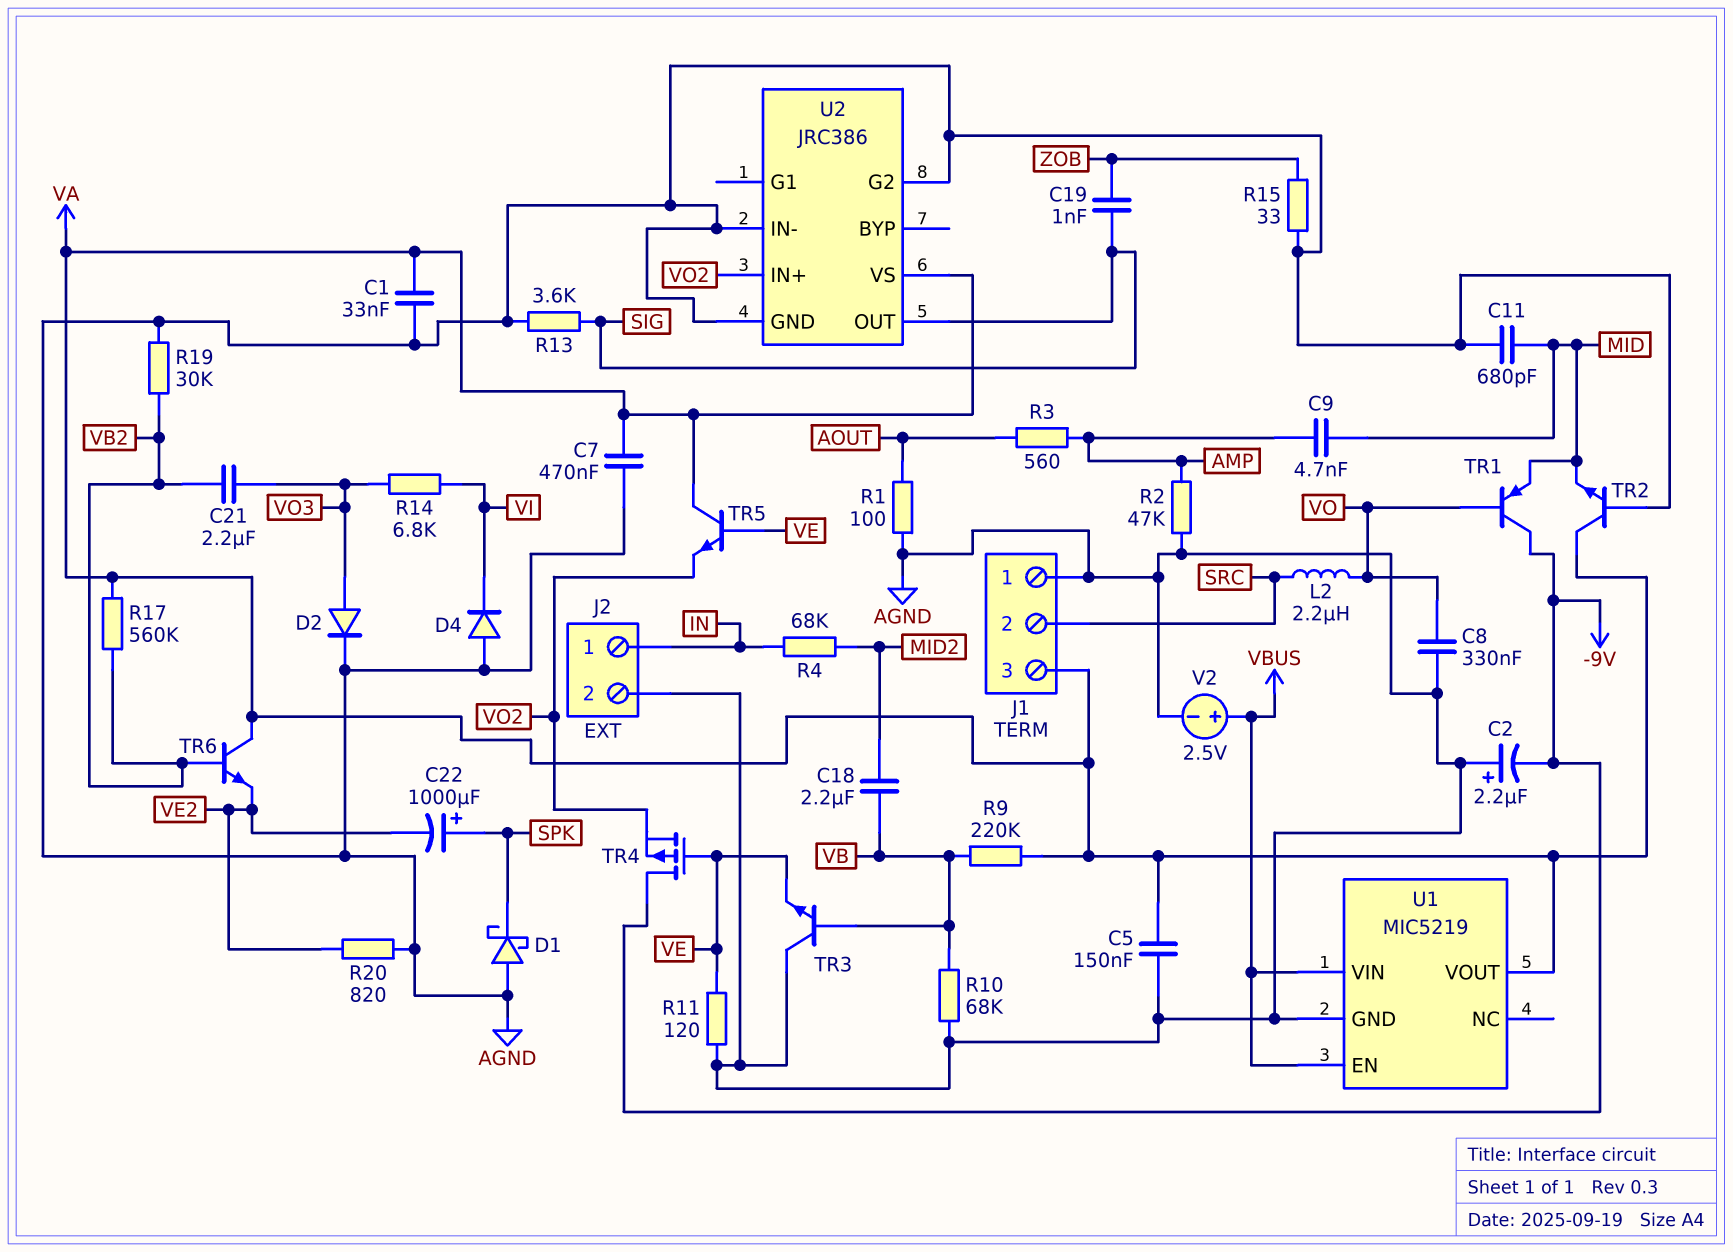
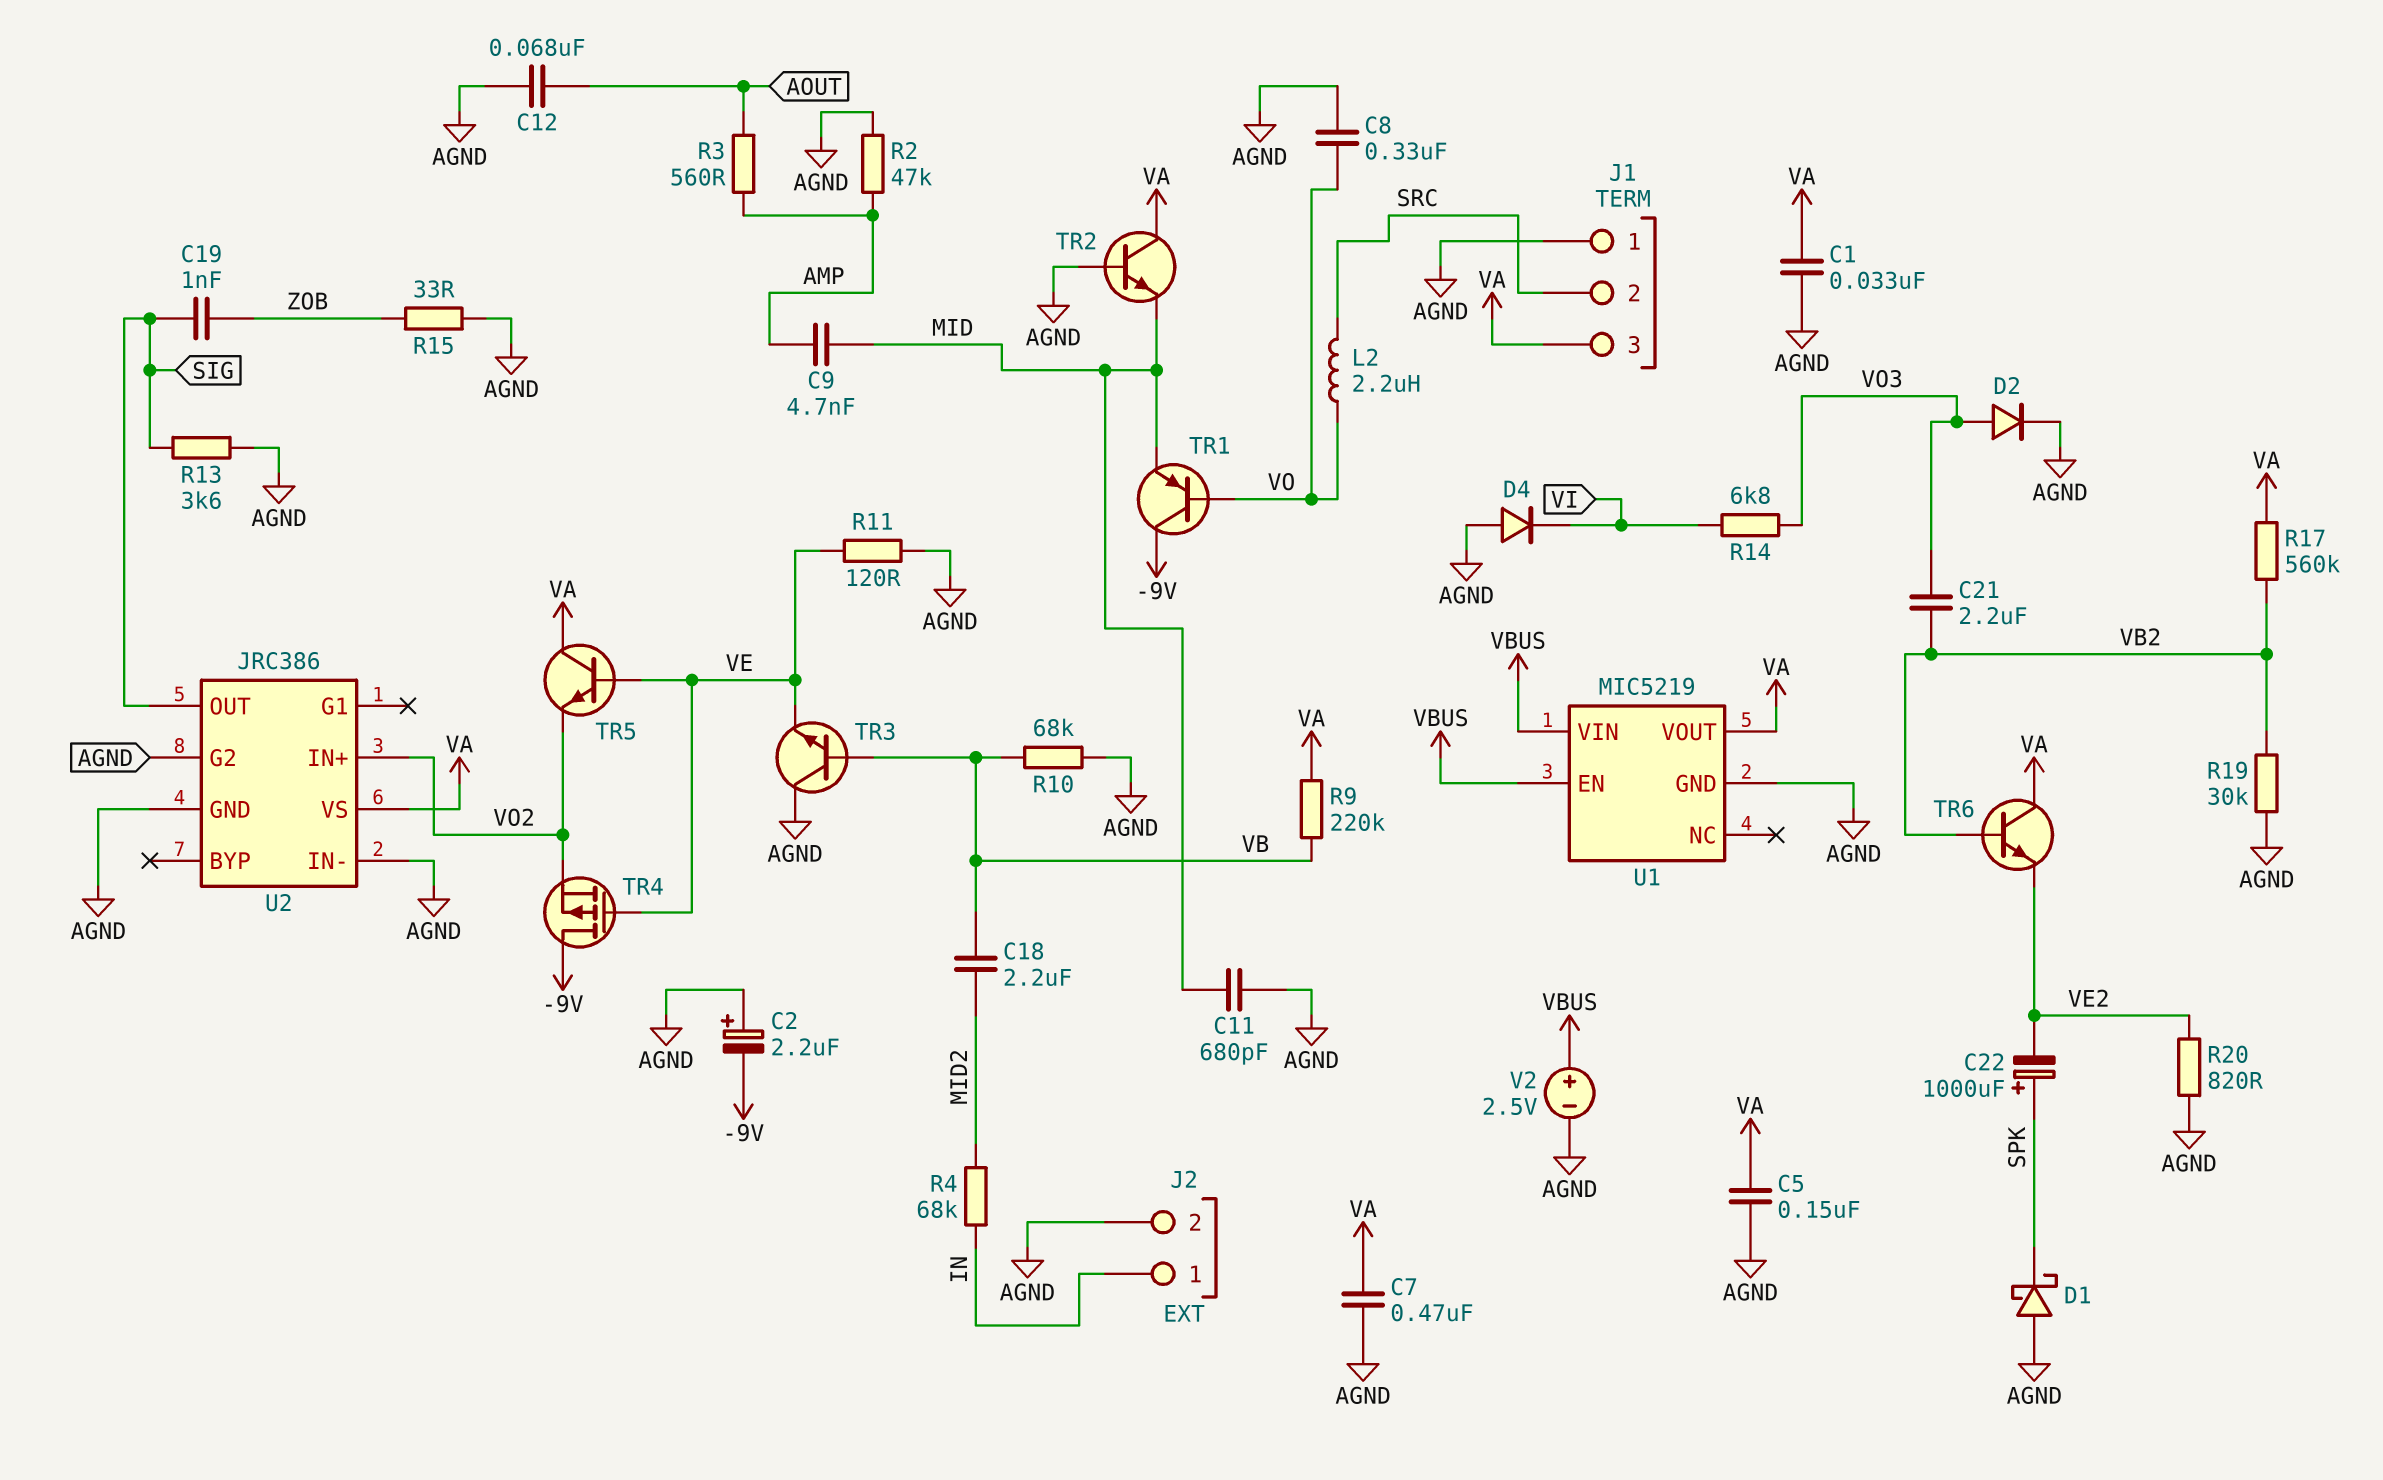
C12: none -> 68nF (AGND, AOUT)
R1: 100 (AGND, AOUT) -> none

